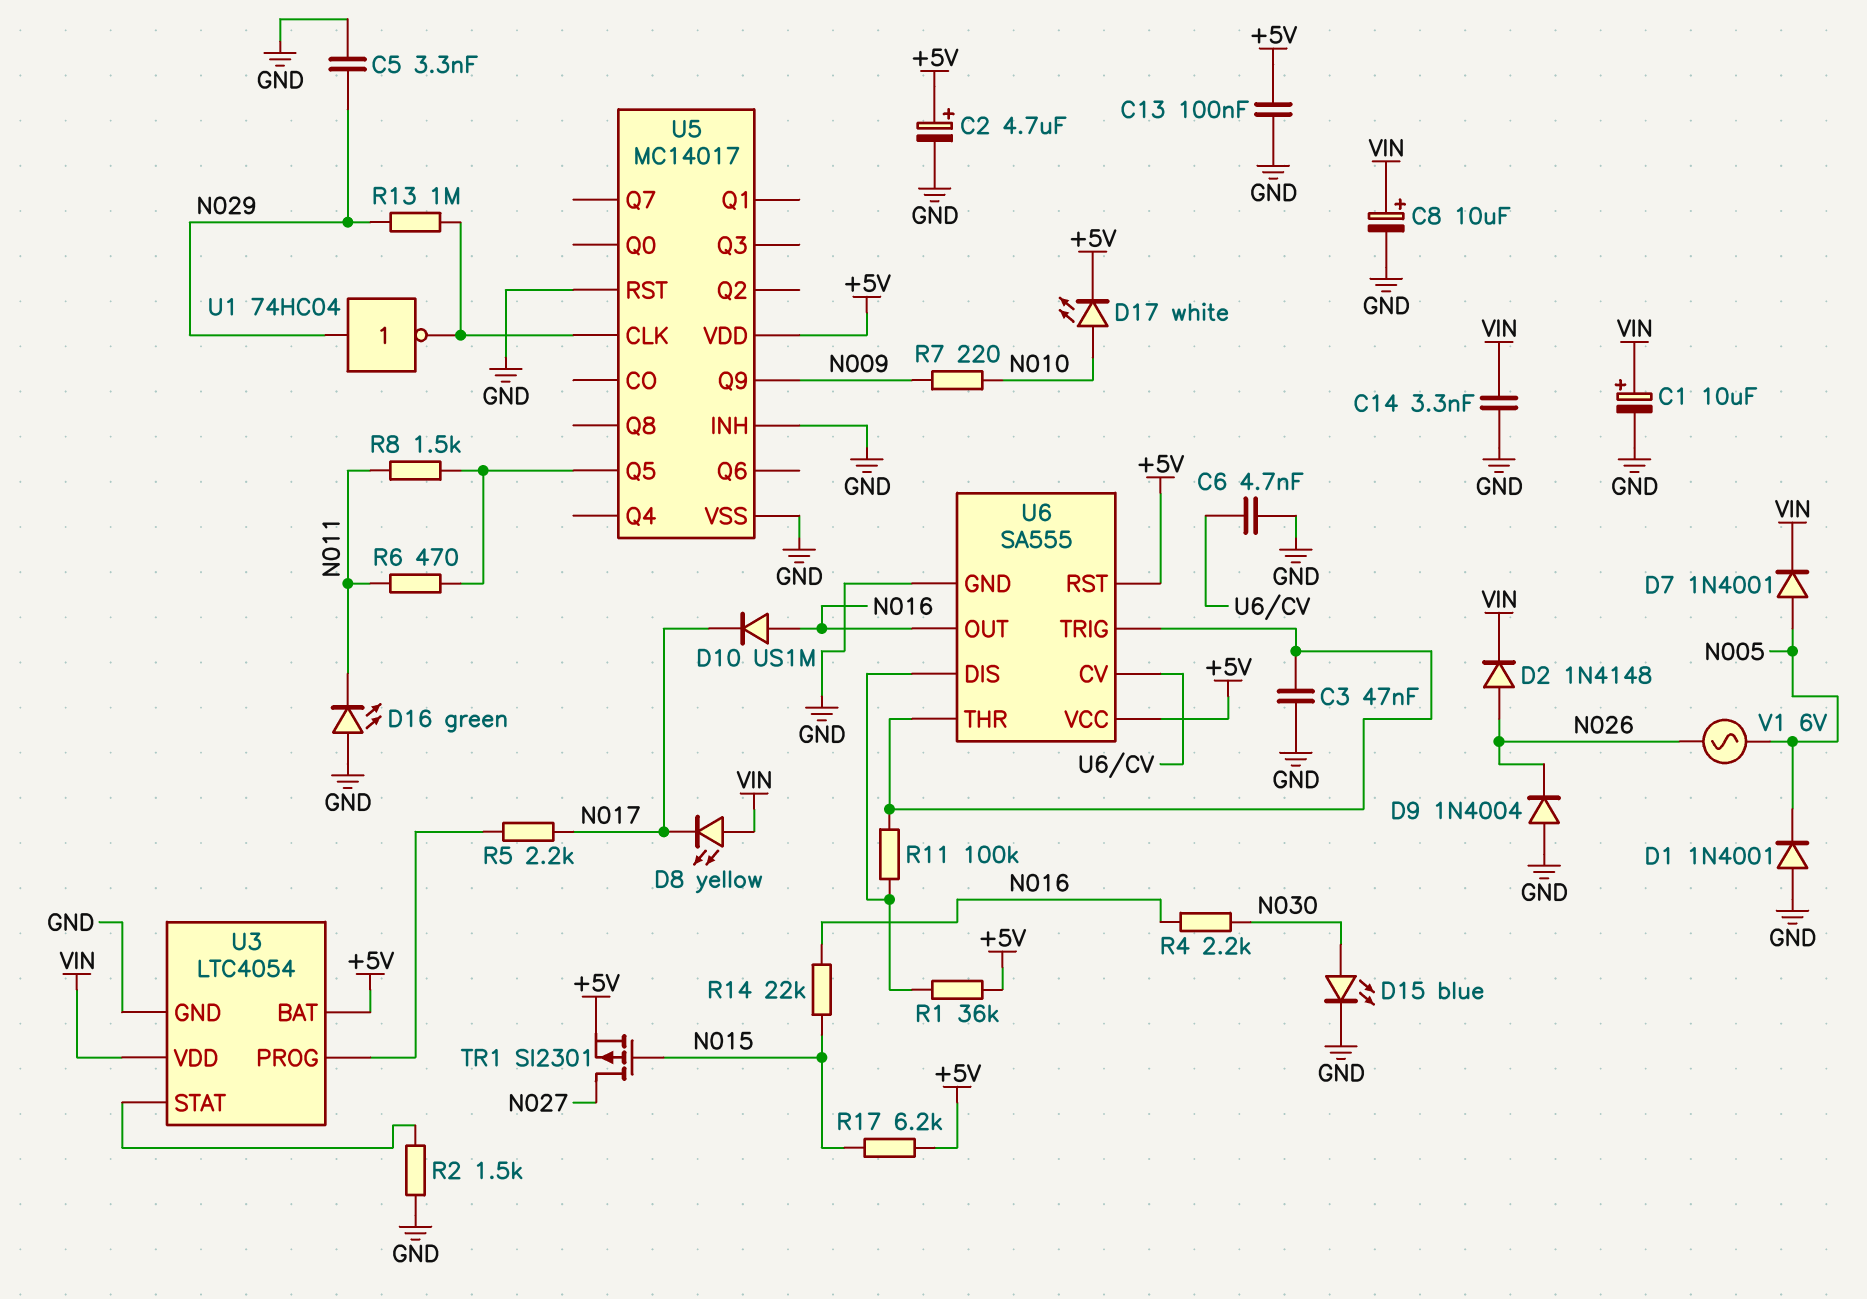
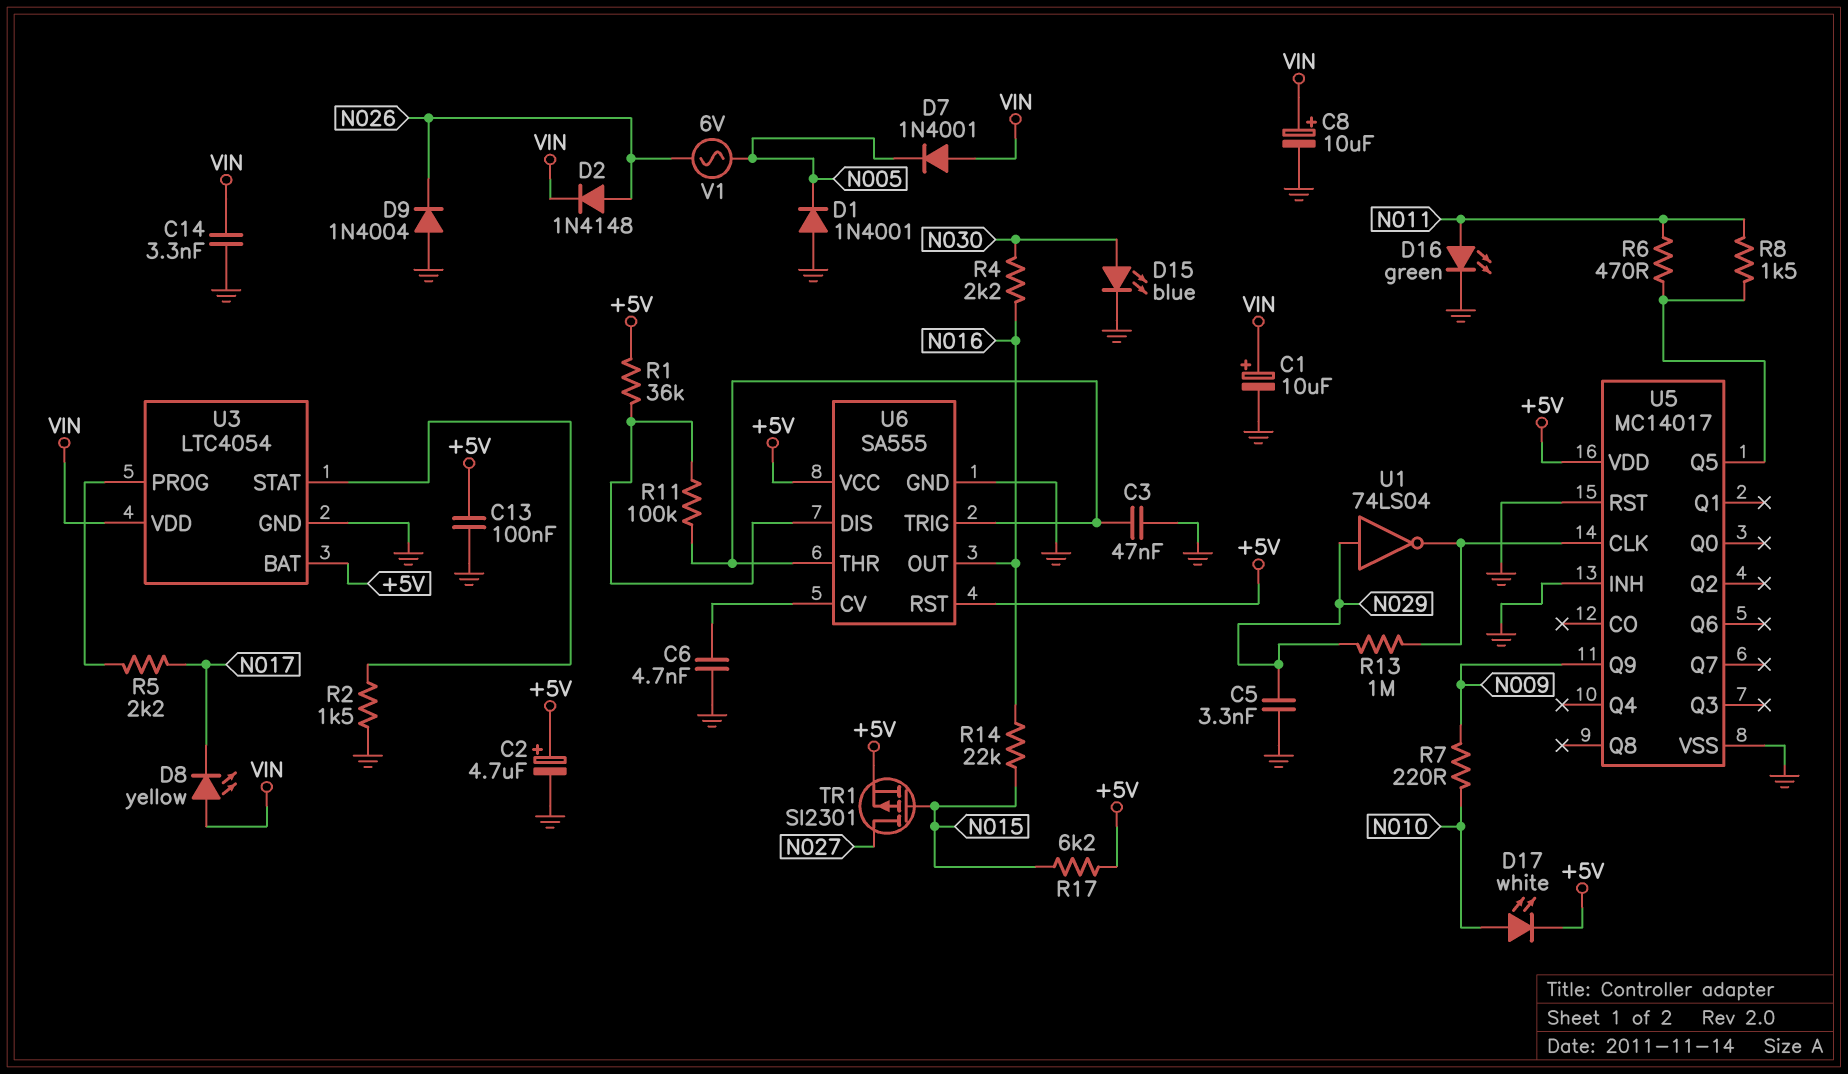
D7: diode 1N4001 (A N005, K VIN) -> diode 1N4001 (A VIN, K N005)
D10: diode US1M (A N016, K N017) -> none
D16: LED green (A GND, K N011) -> LED green (A N011, K GND)
U1: NOT 74HC04 (in N029, out U5/CLK) -> NOT 74LS04 (in N029, out U5/CLK)

